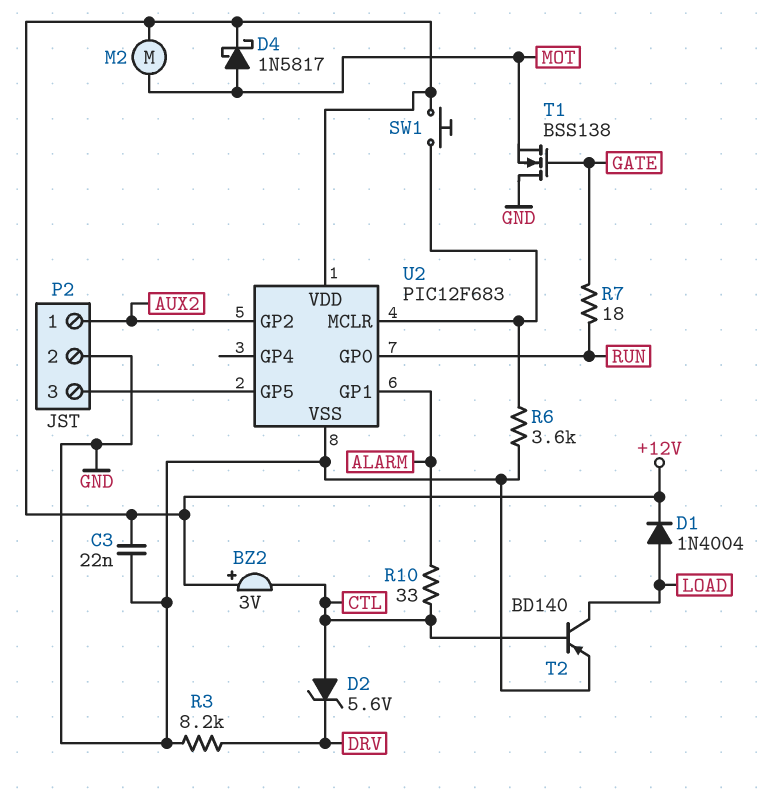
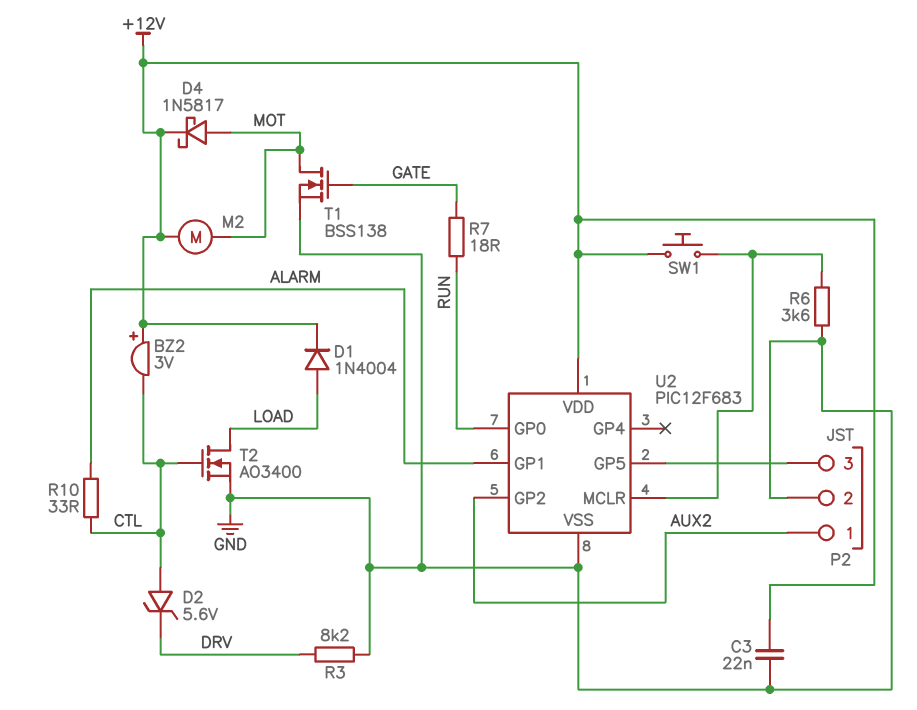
T1: NMOS BSS138 (G GATE, D GND, S MOT) -> NMOS BSS138 (G GATE, D MOT, S GND)
T2: PNP BD140 (B CTL, C LOAD, E GND) -> NMOS AO3400 (G CTL, D LOAD, S GND)

